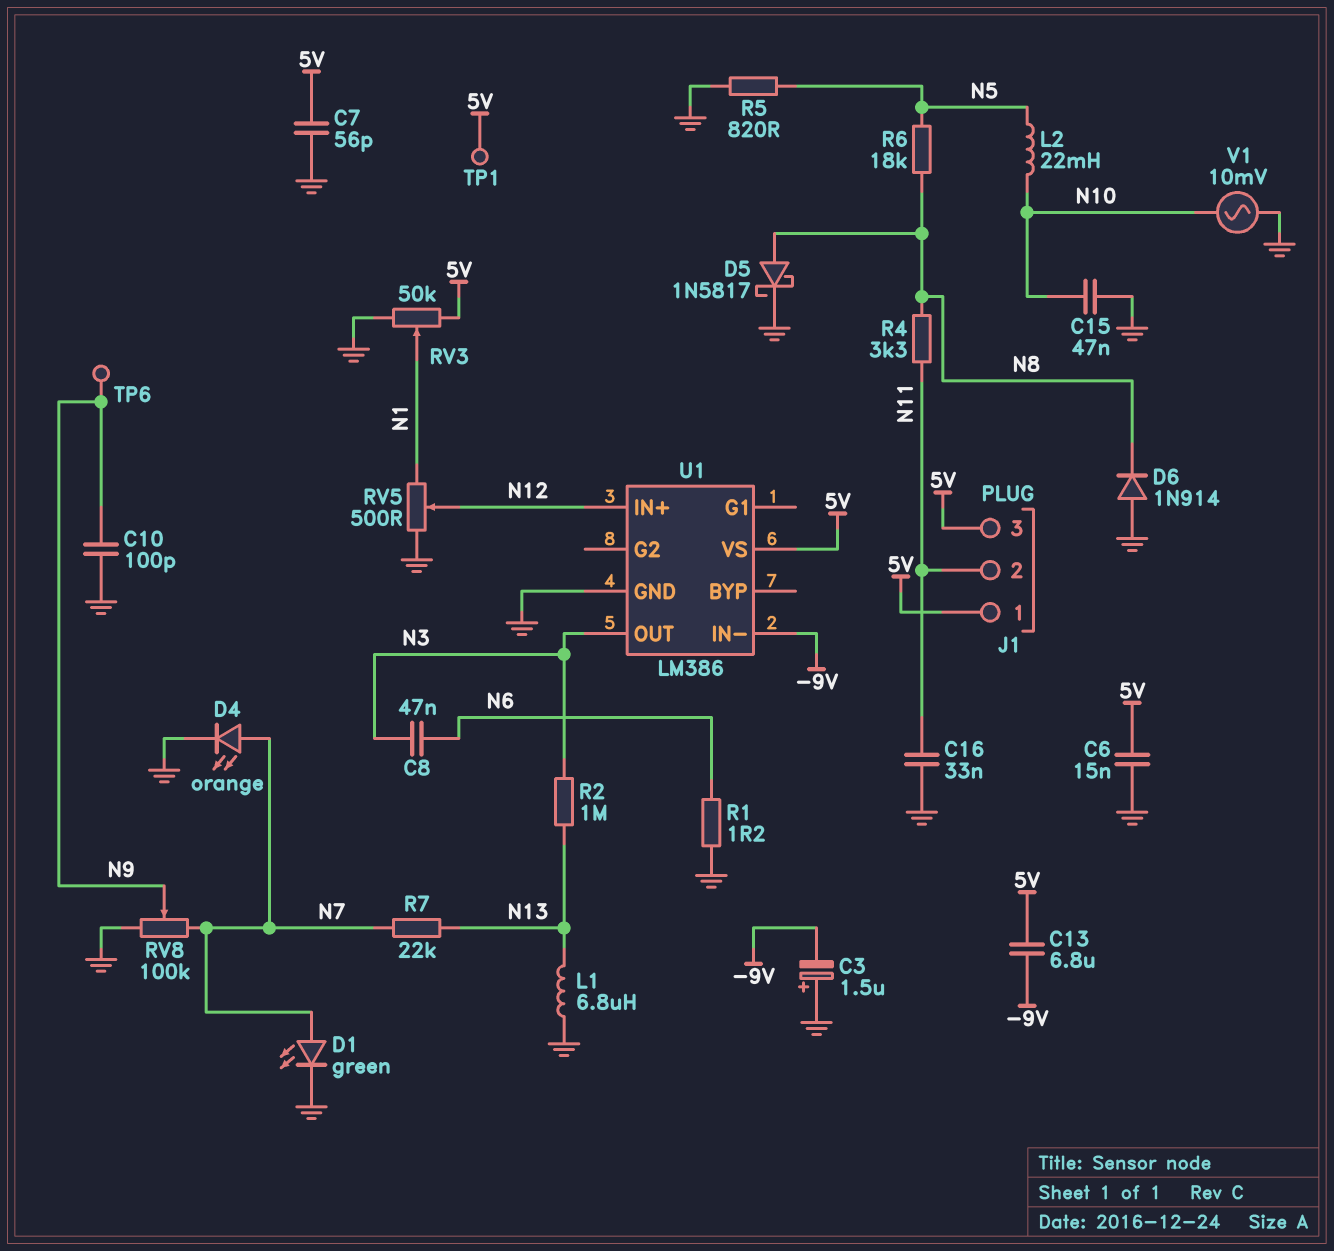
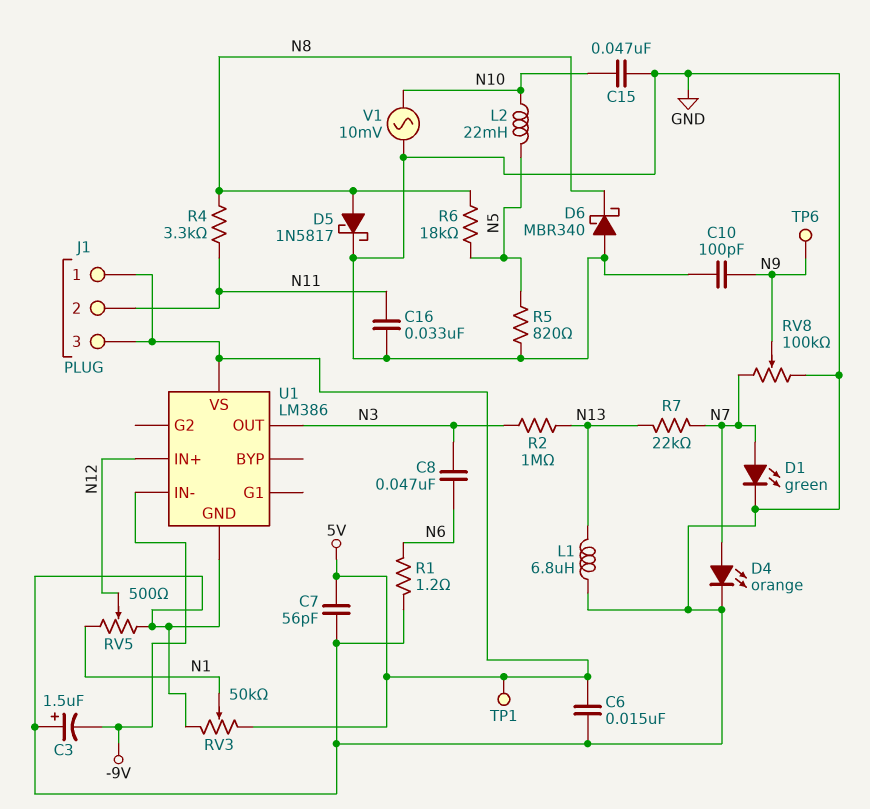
C13: 6.8uF (-9V, 5V) -> none
D6: diode 1N914 (A GND, K N8) -> schottky MBR340 (A GND, K N8)

